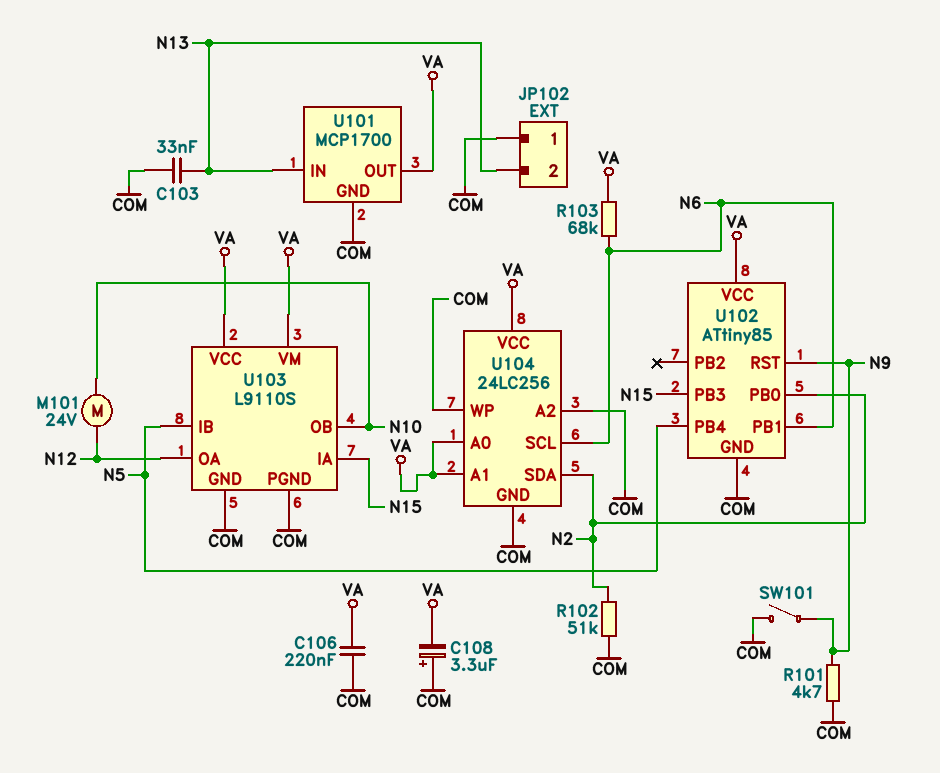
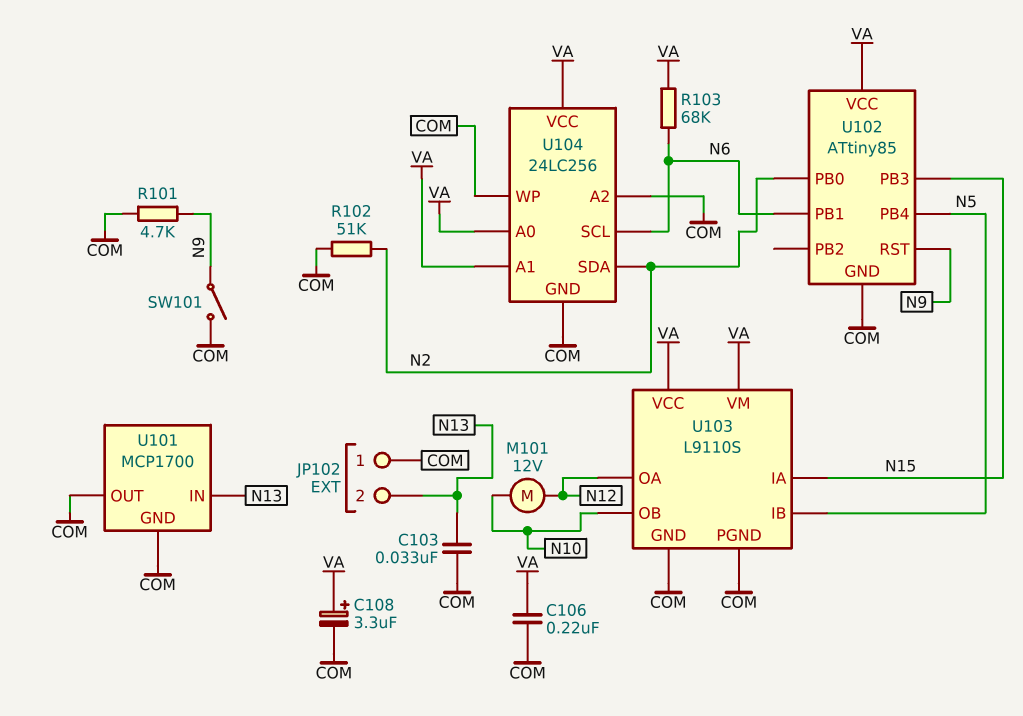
C108: 3.3uF (plus COM, minus VA) -> 3.3uF (plus VA, minus COM)
M101: motor 24V (N10, N12) -> motor 12V (N10, N12)
U101 pin OUT: VA -> COM

